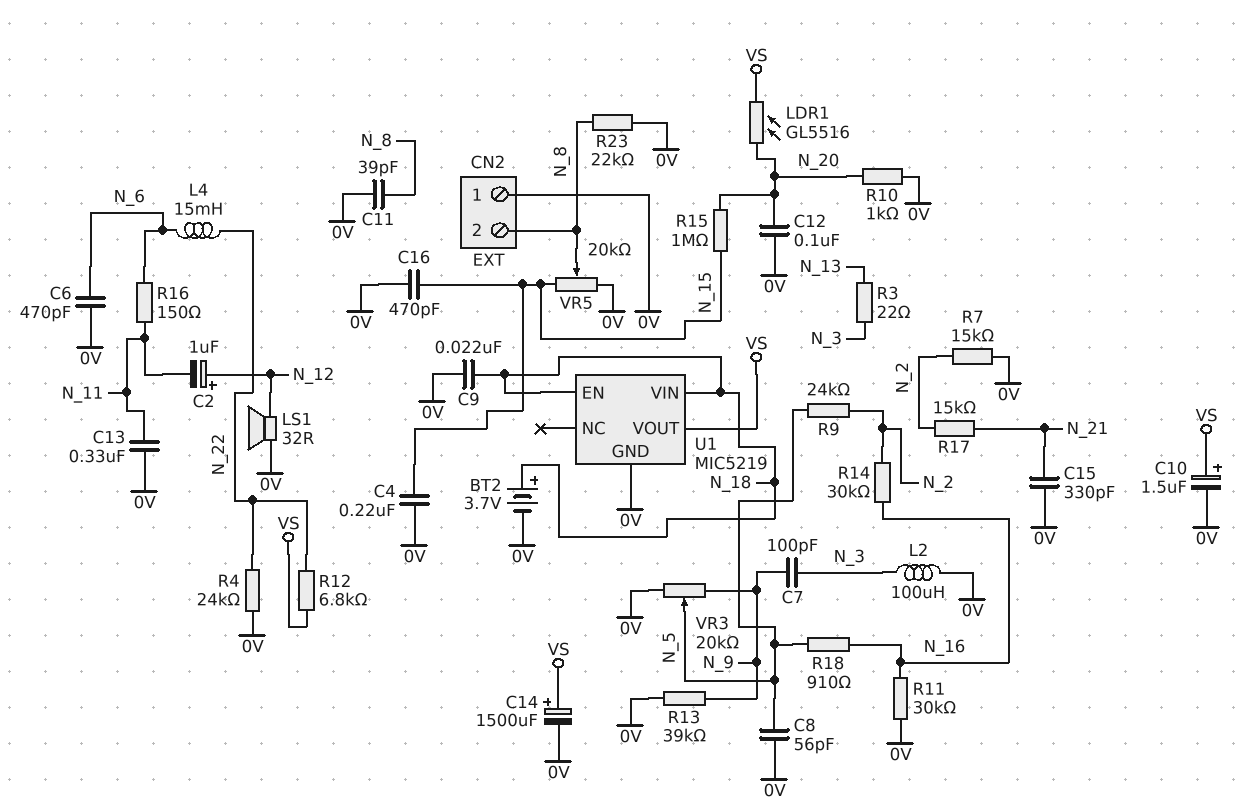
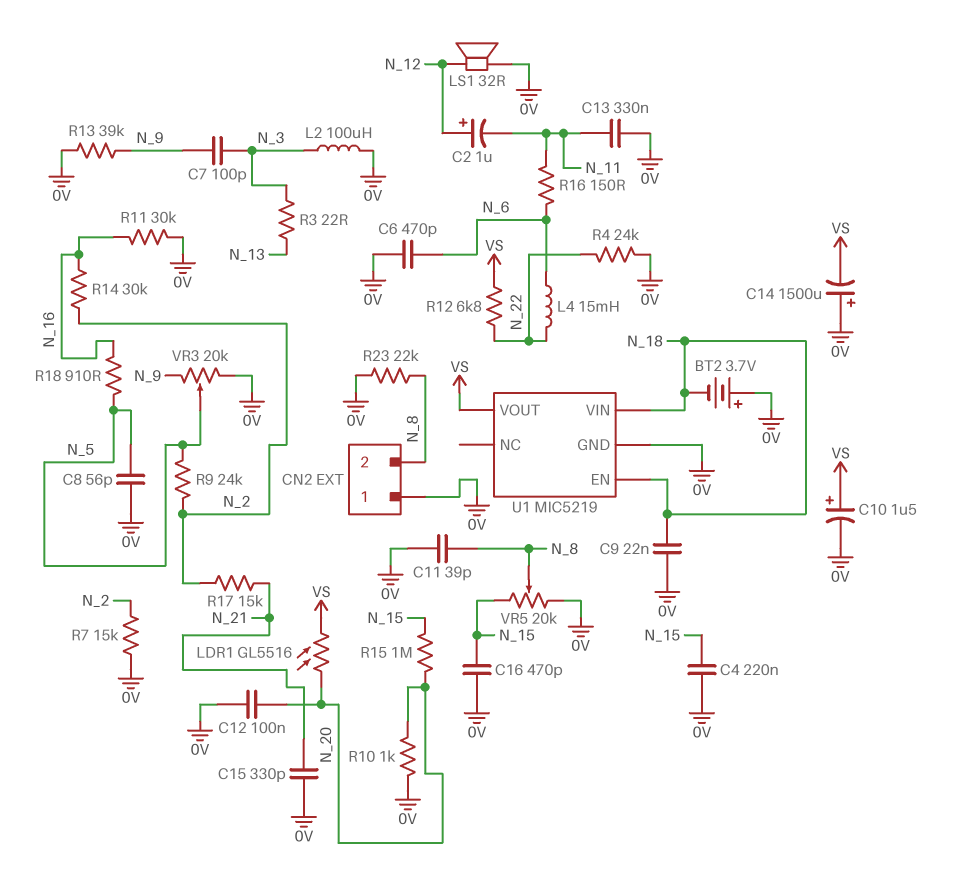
BT2: 3.7V (plus N_18, minus 0V) -> 3.7V (plus 0V, minus N_18)
C14: 1500uF (plus VS, minus 0V) -> 1500uF (plus 0V, minus VS)

